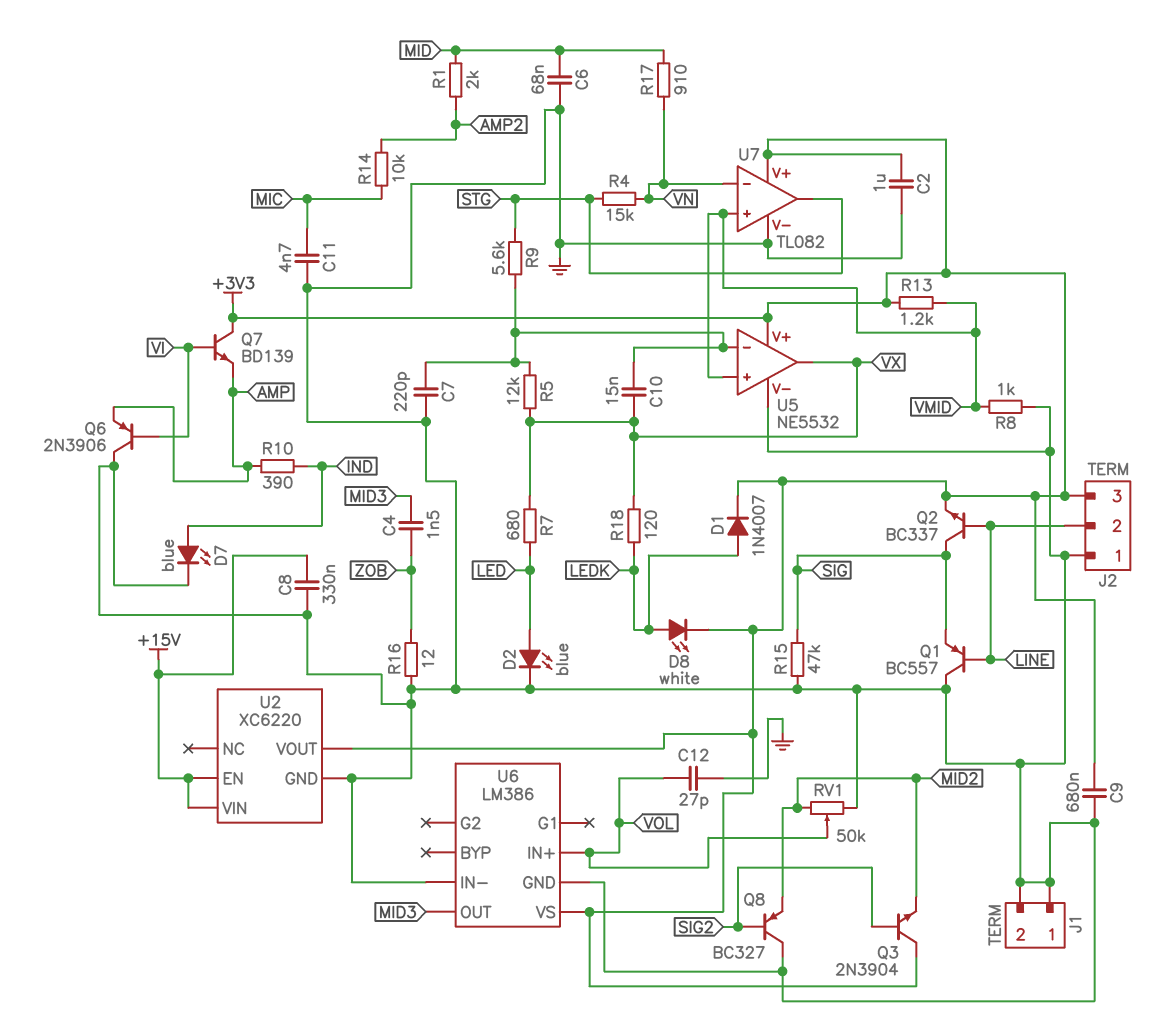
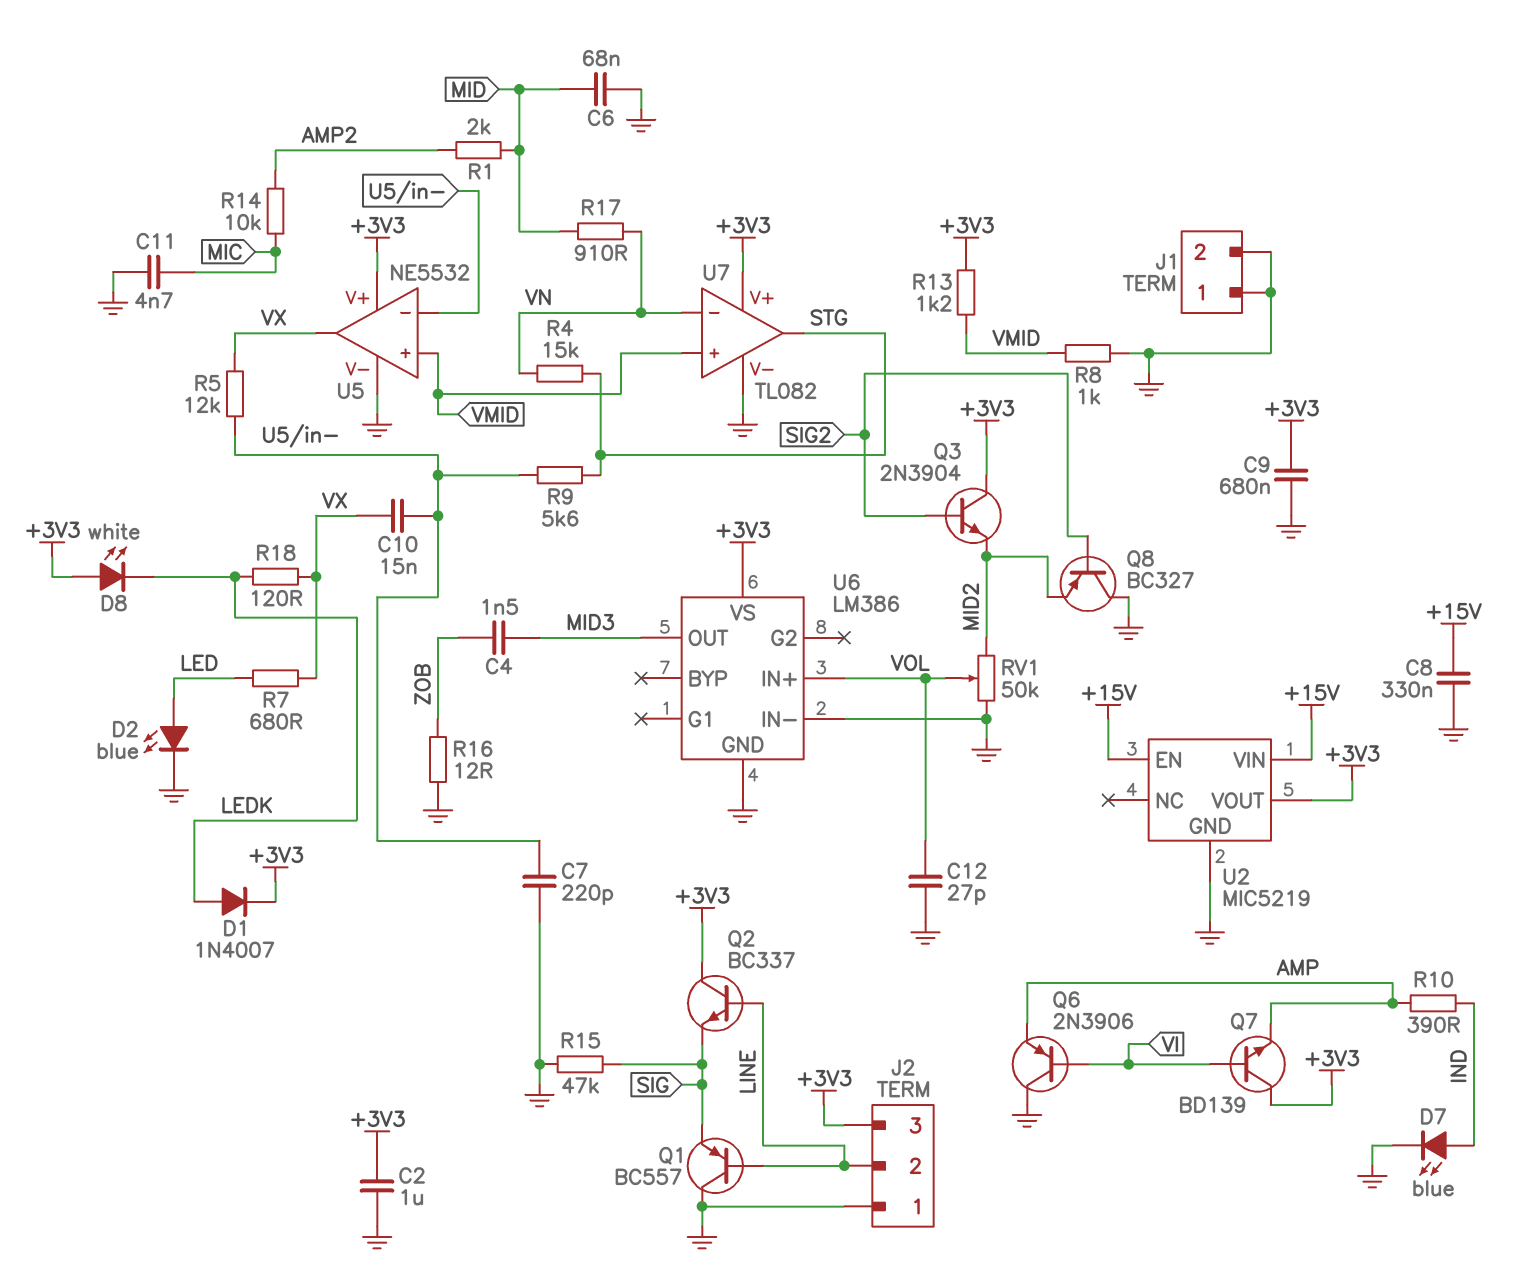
D8: LED white (A LEDK, K +3V3) -> LED white (A +3V3, K LEDK)
Q2: NPN BC337 (B LINE, C SIG, E +3V3) -> NPN BC337 (B LINE, C +3V3, E SIG)
U2: XC6220 -> MIC5219

